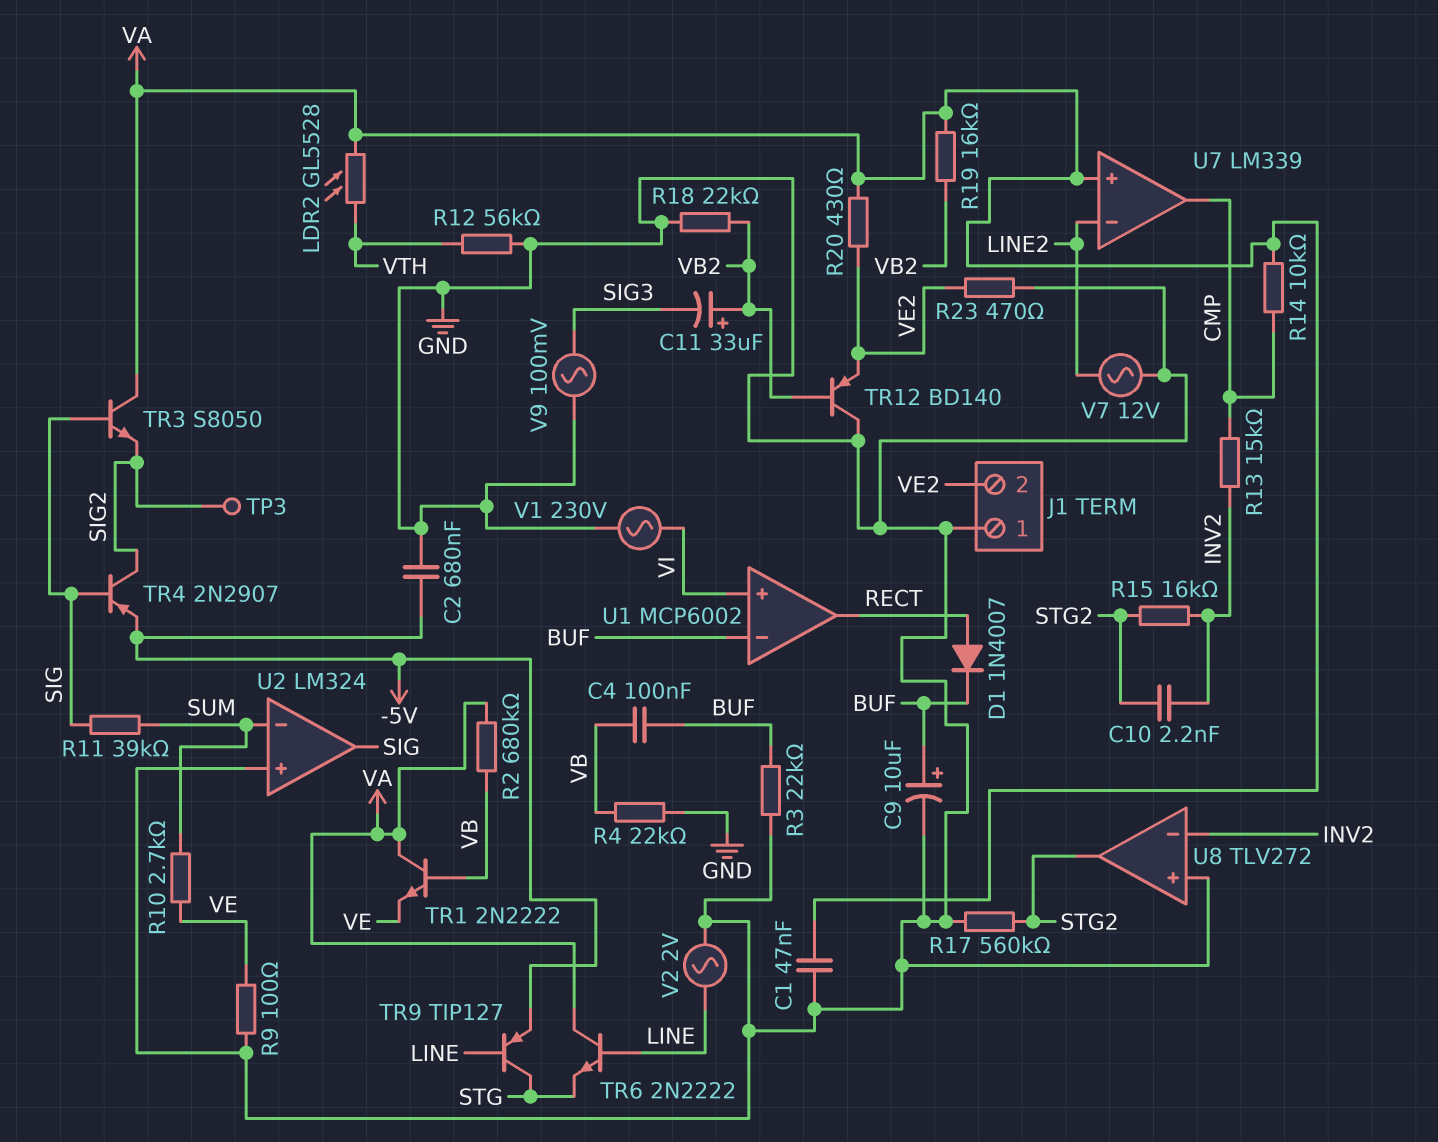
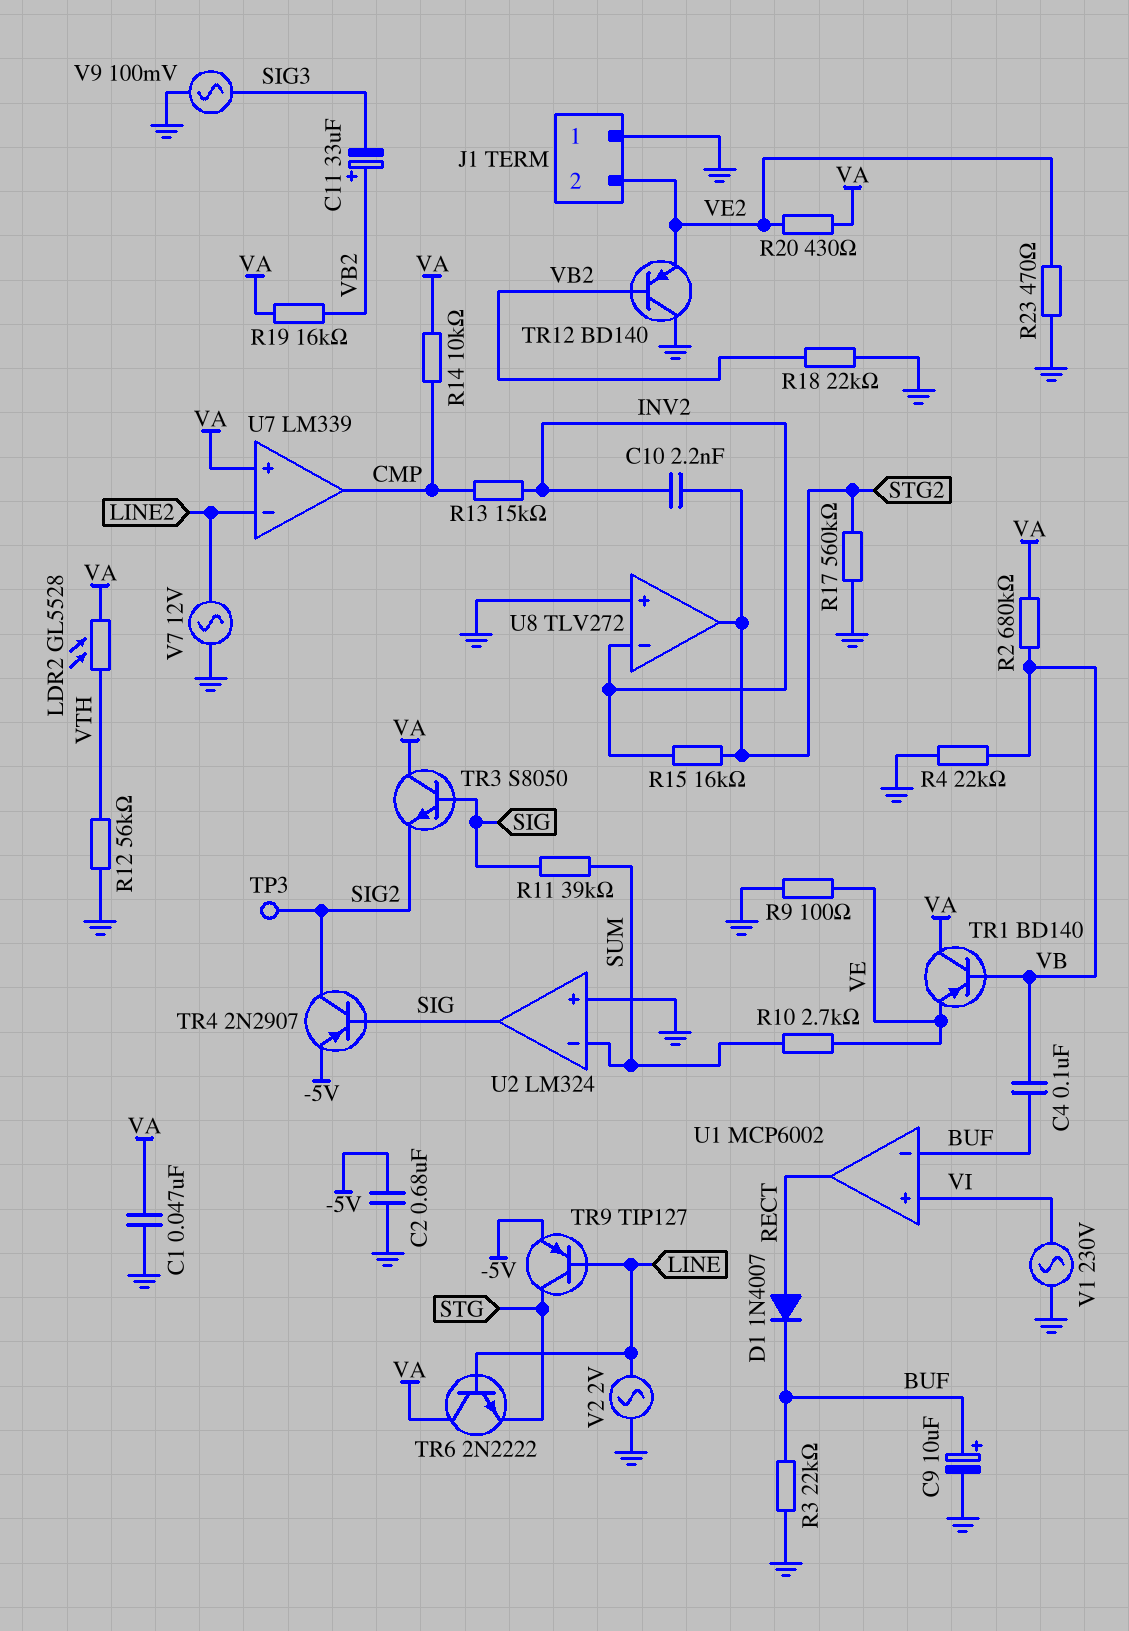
TR1: NPN 2N2222 (B VB, C VA, E VE) -> PNP BD140 (B VB, C VA, E VE)

